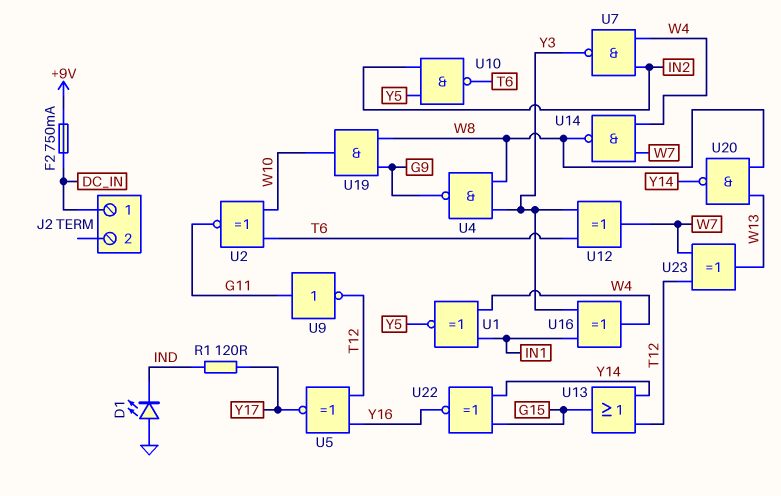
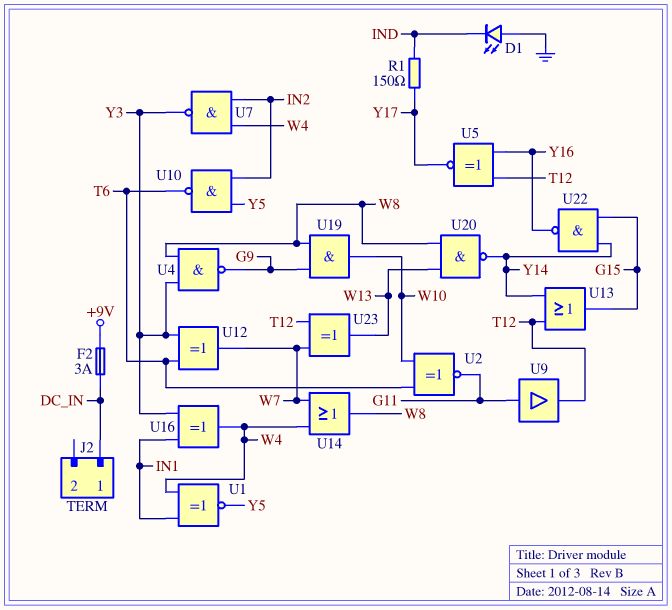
F2: 750mA (+9V, DC_IN) -> 3A (+9V, DC_IN)
R1: 120 (IND, Y17) -> 150 (IND, Y17)
U9: NOT (in G11, out T12) -> buffer (in G11, out T12)
U14: NAND (in W4, in W7, out W8) -> OR (in W4, in W7, out W8)
U22: XNOR (in G15, in Y14, out Y16) -> NAND (in G15, in Y14, out Y16)

